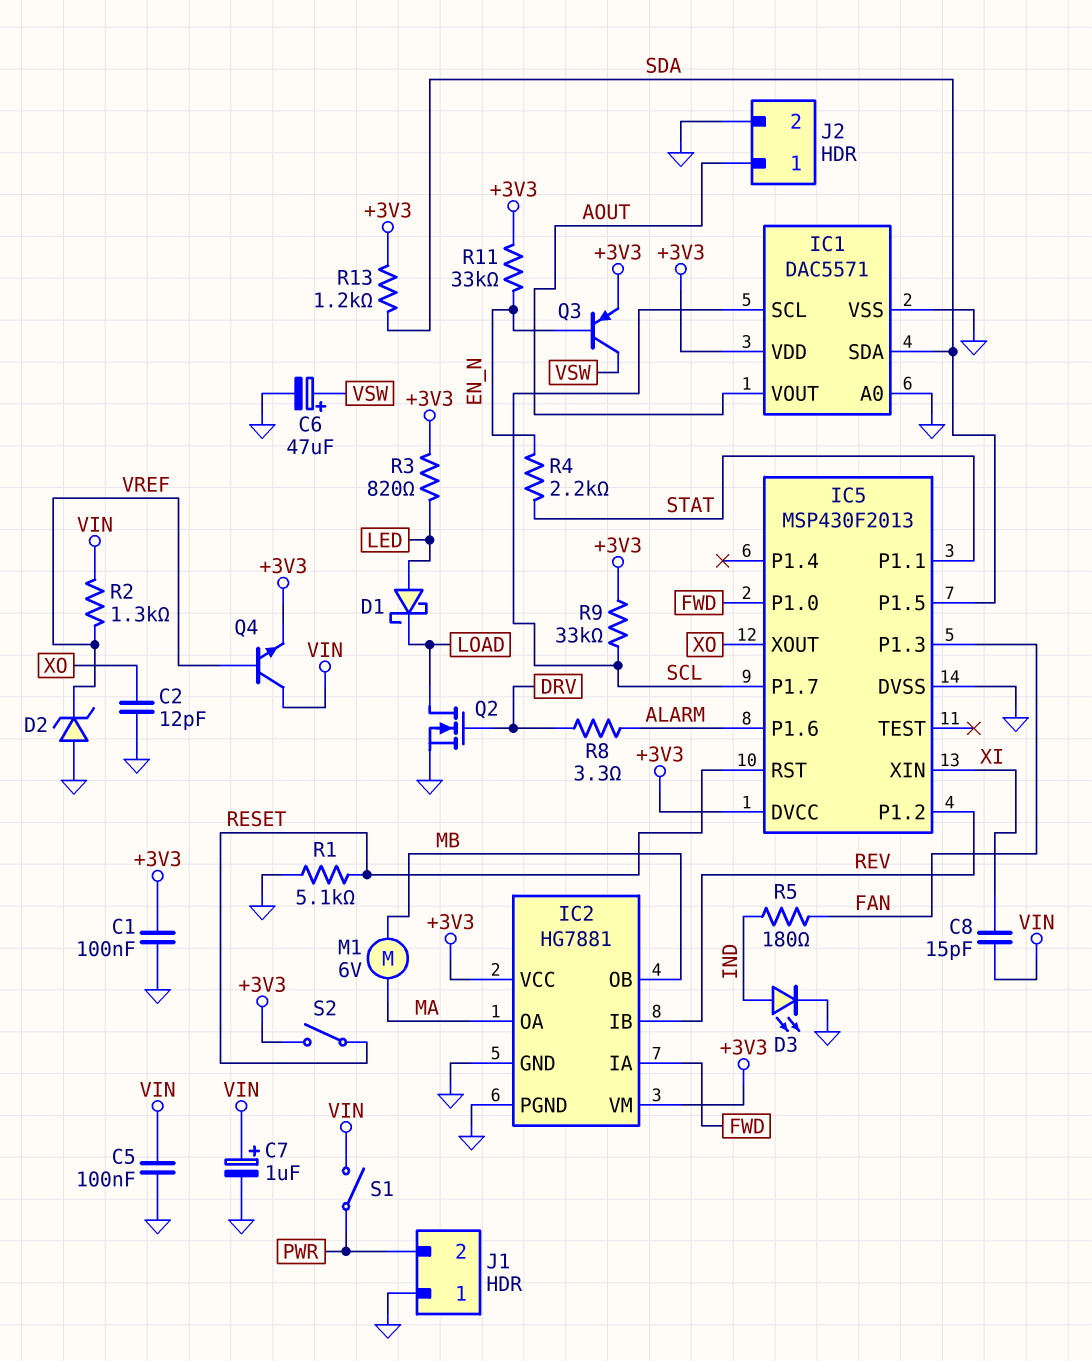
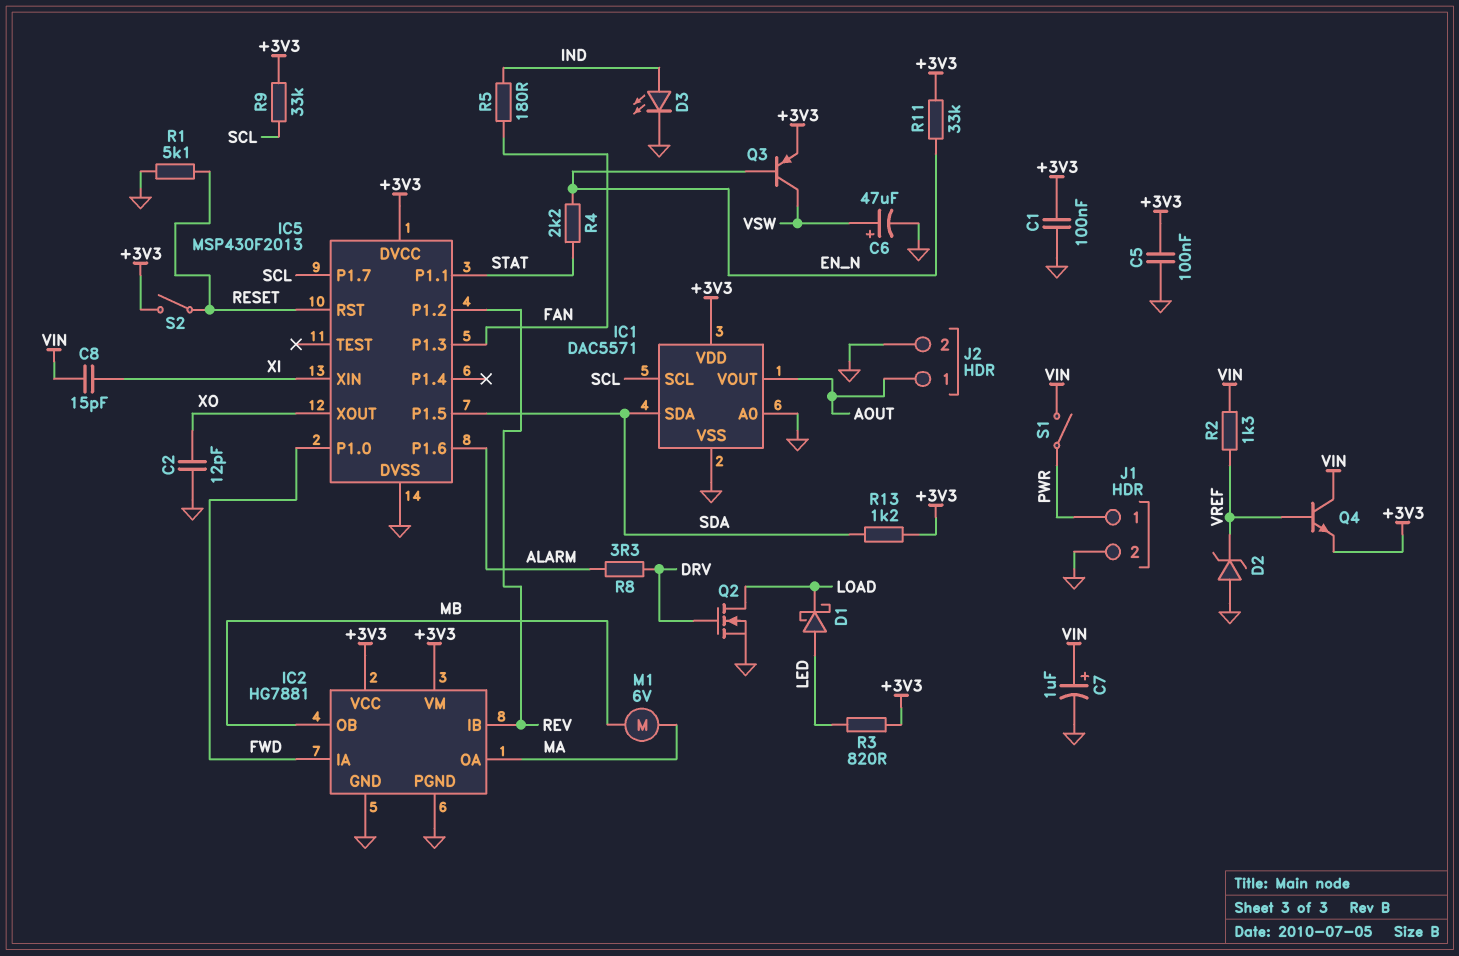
C5: 100nF (GND, VIN) -> 100nF (+3V3, GND)
J1 pin 1: GND -> PWR
J1 pin 2: PWR -> GND

